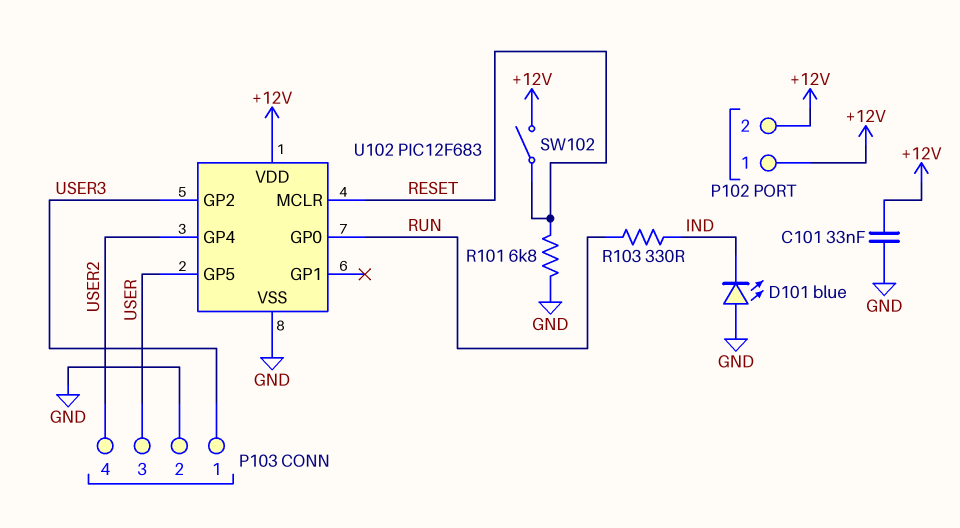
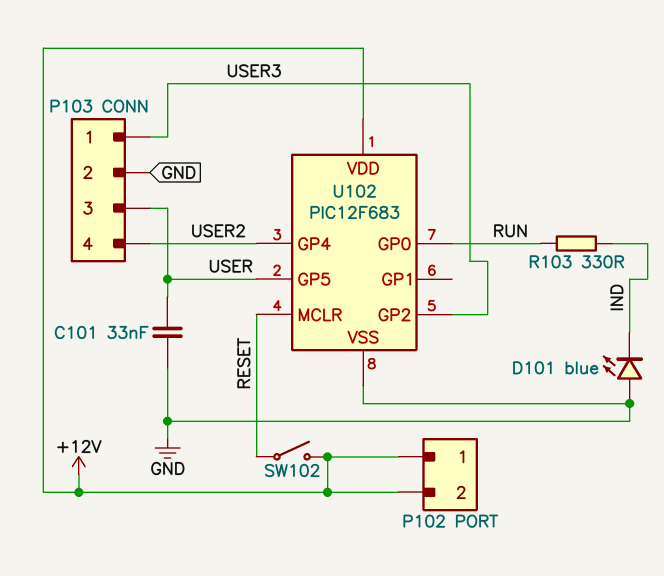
C101: 33nF (+12V, GND) -> 33nF (GND, USER)
R101: 6.8k (GND, RESET) -> none

